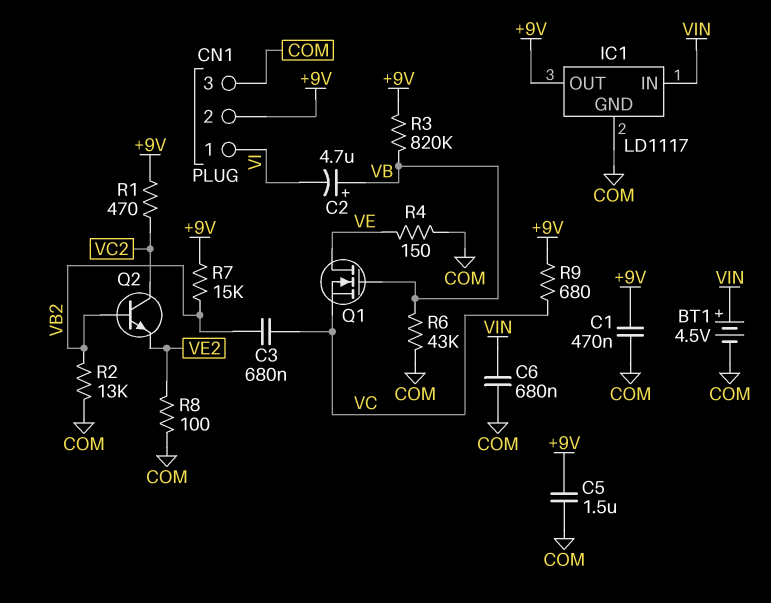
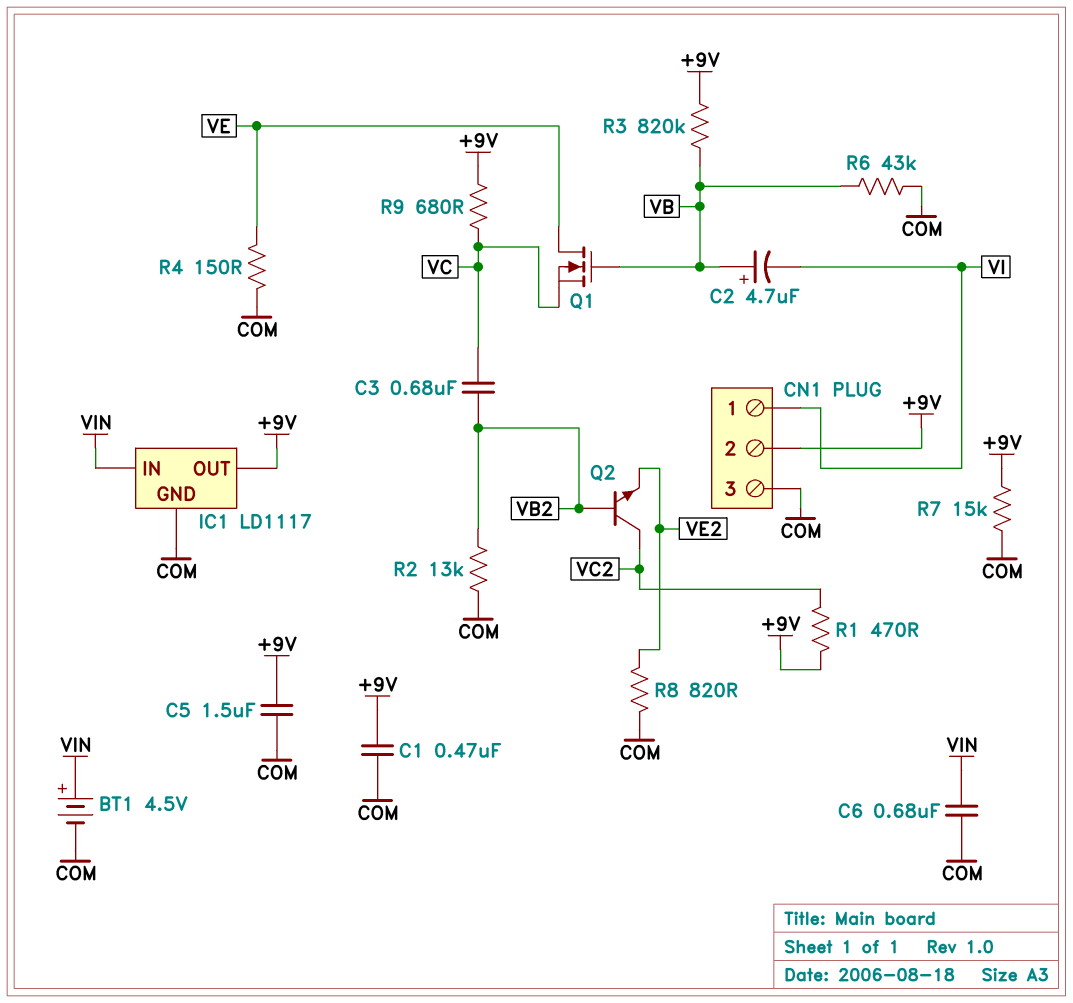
R7: 15k (+9V, VB2) -> 15k (+9V, COM)
R8: 100 (COM, VE2) -> 820 (COM, VE2)

